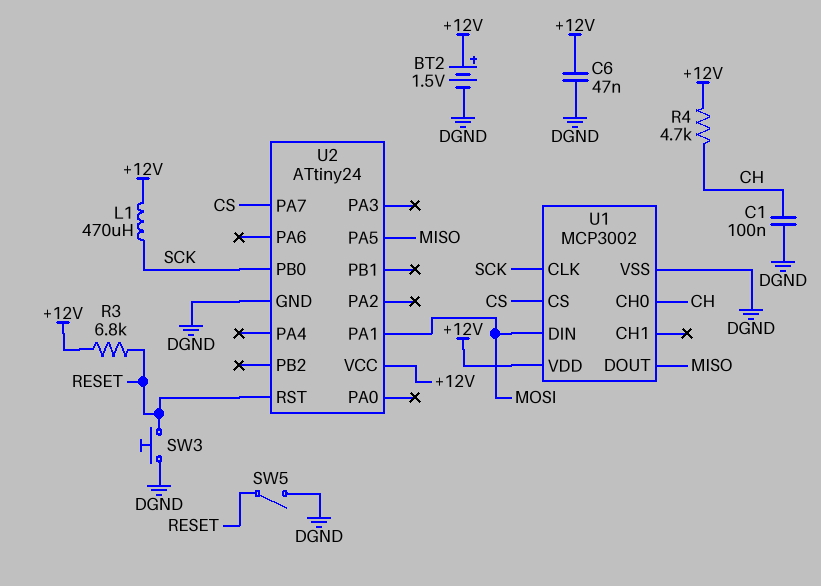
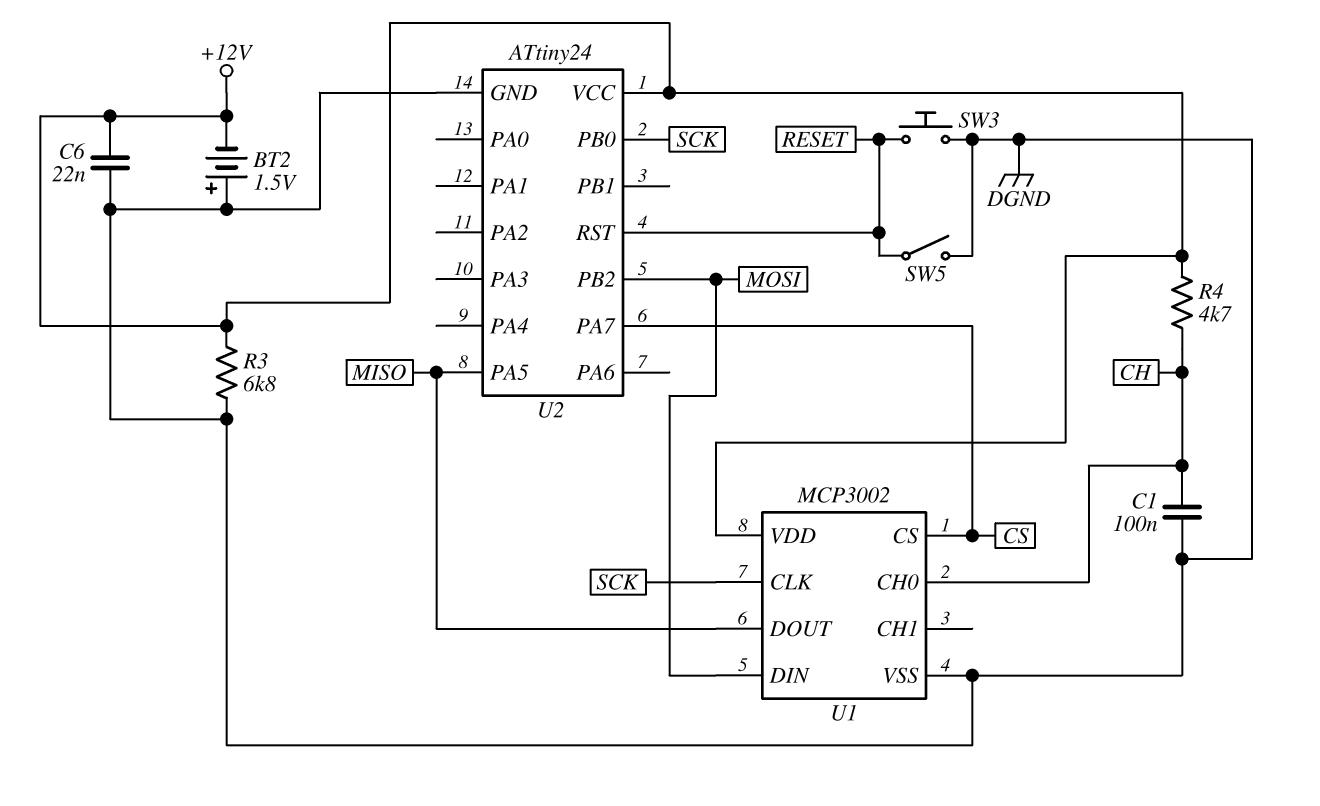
BT2: 1.5V (plus +12V, minus DGND) -> 1.5V (plus DGND, minus +12V)
C6: 47nF (+12V, DGND) -> 22nF (+12V, DGND)
L1: 470uH (+12V, SCK) -> none
R3: 6.8k (+12V, RESET) -> 6.8k (+12V, DGND)
U2 pin PA1: MOSI -> none
U2 pin PB2: none -> MOSI

